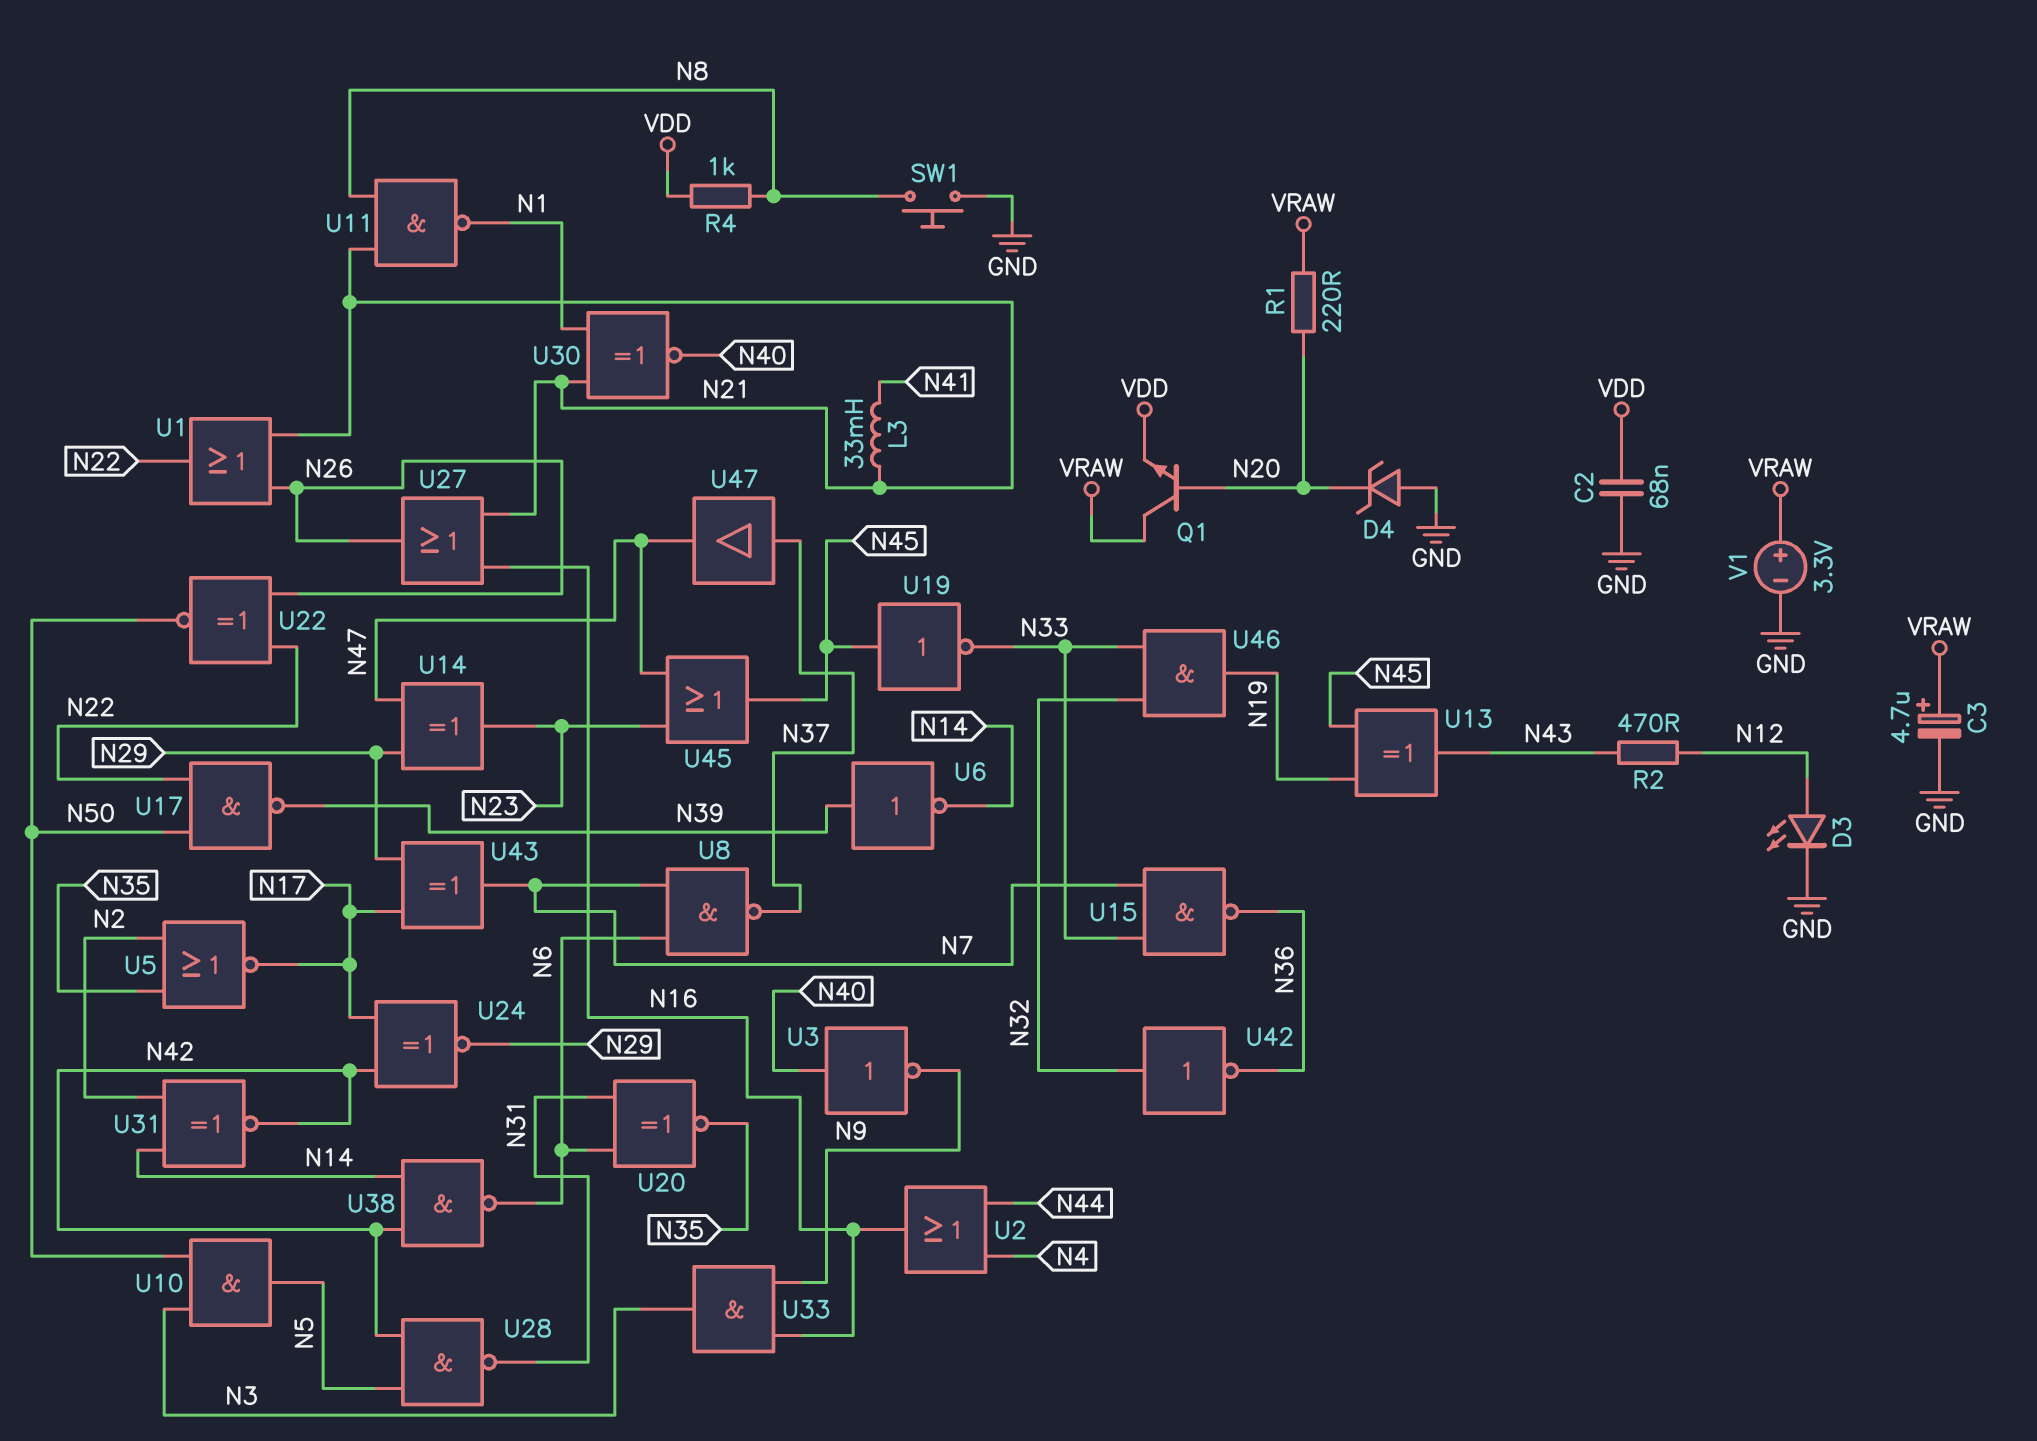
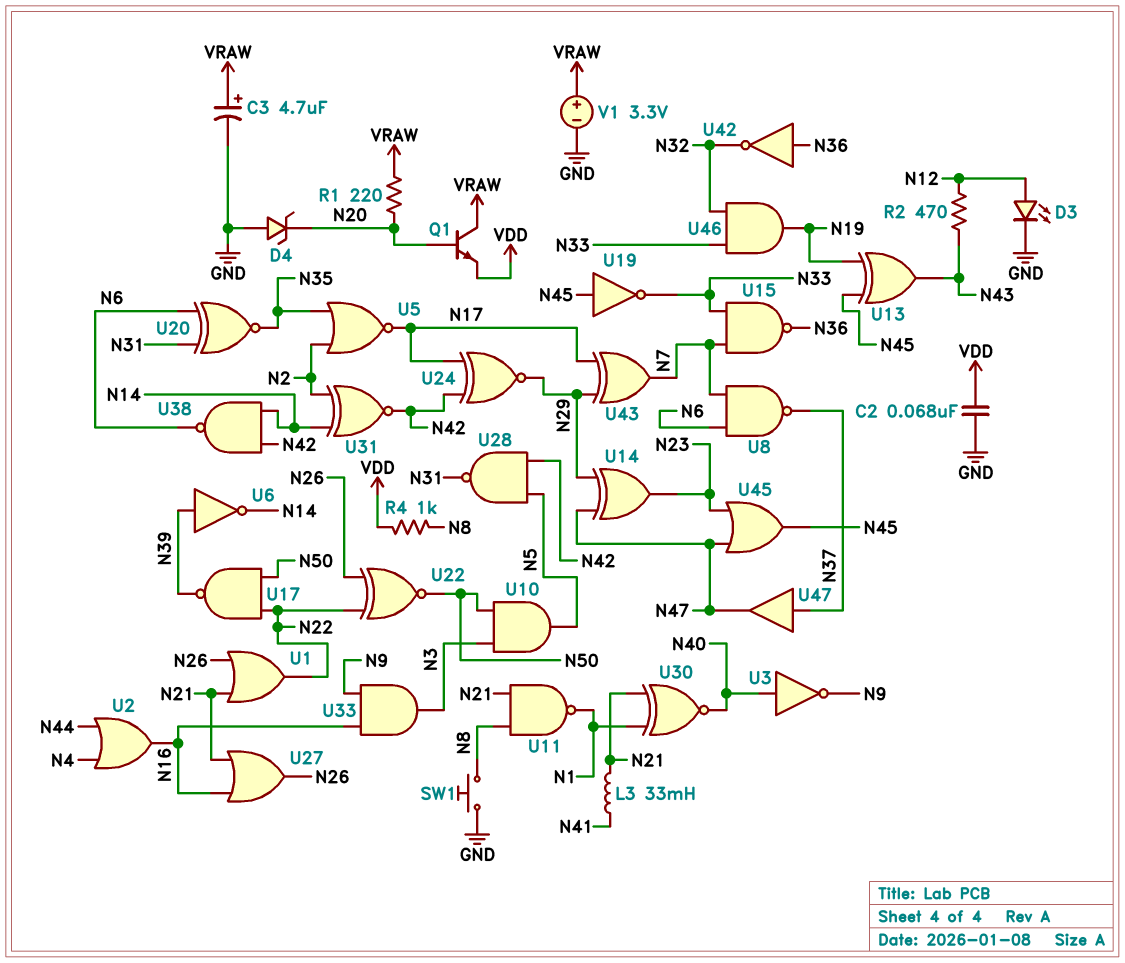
U42: NOT (in N32, out N36) -> NOT (in N36, out N32)

